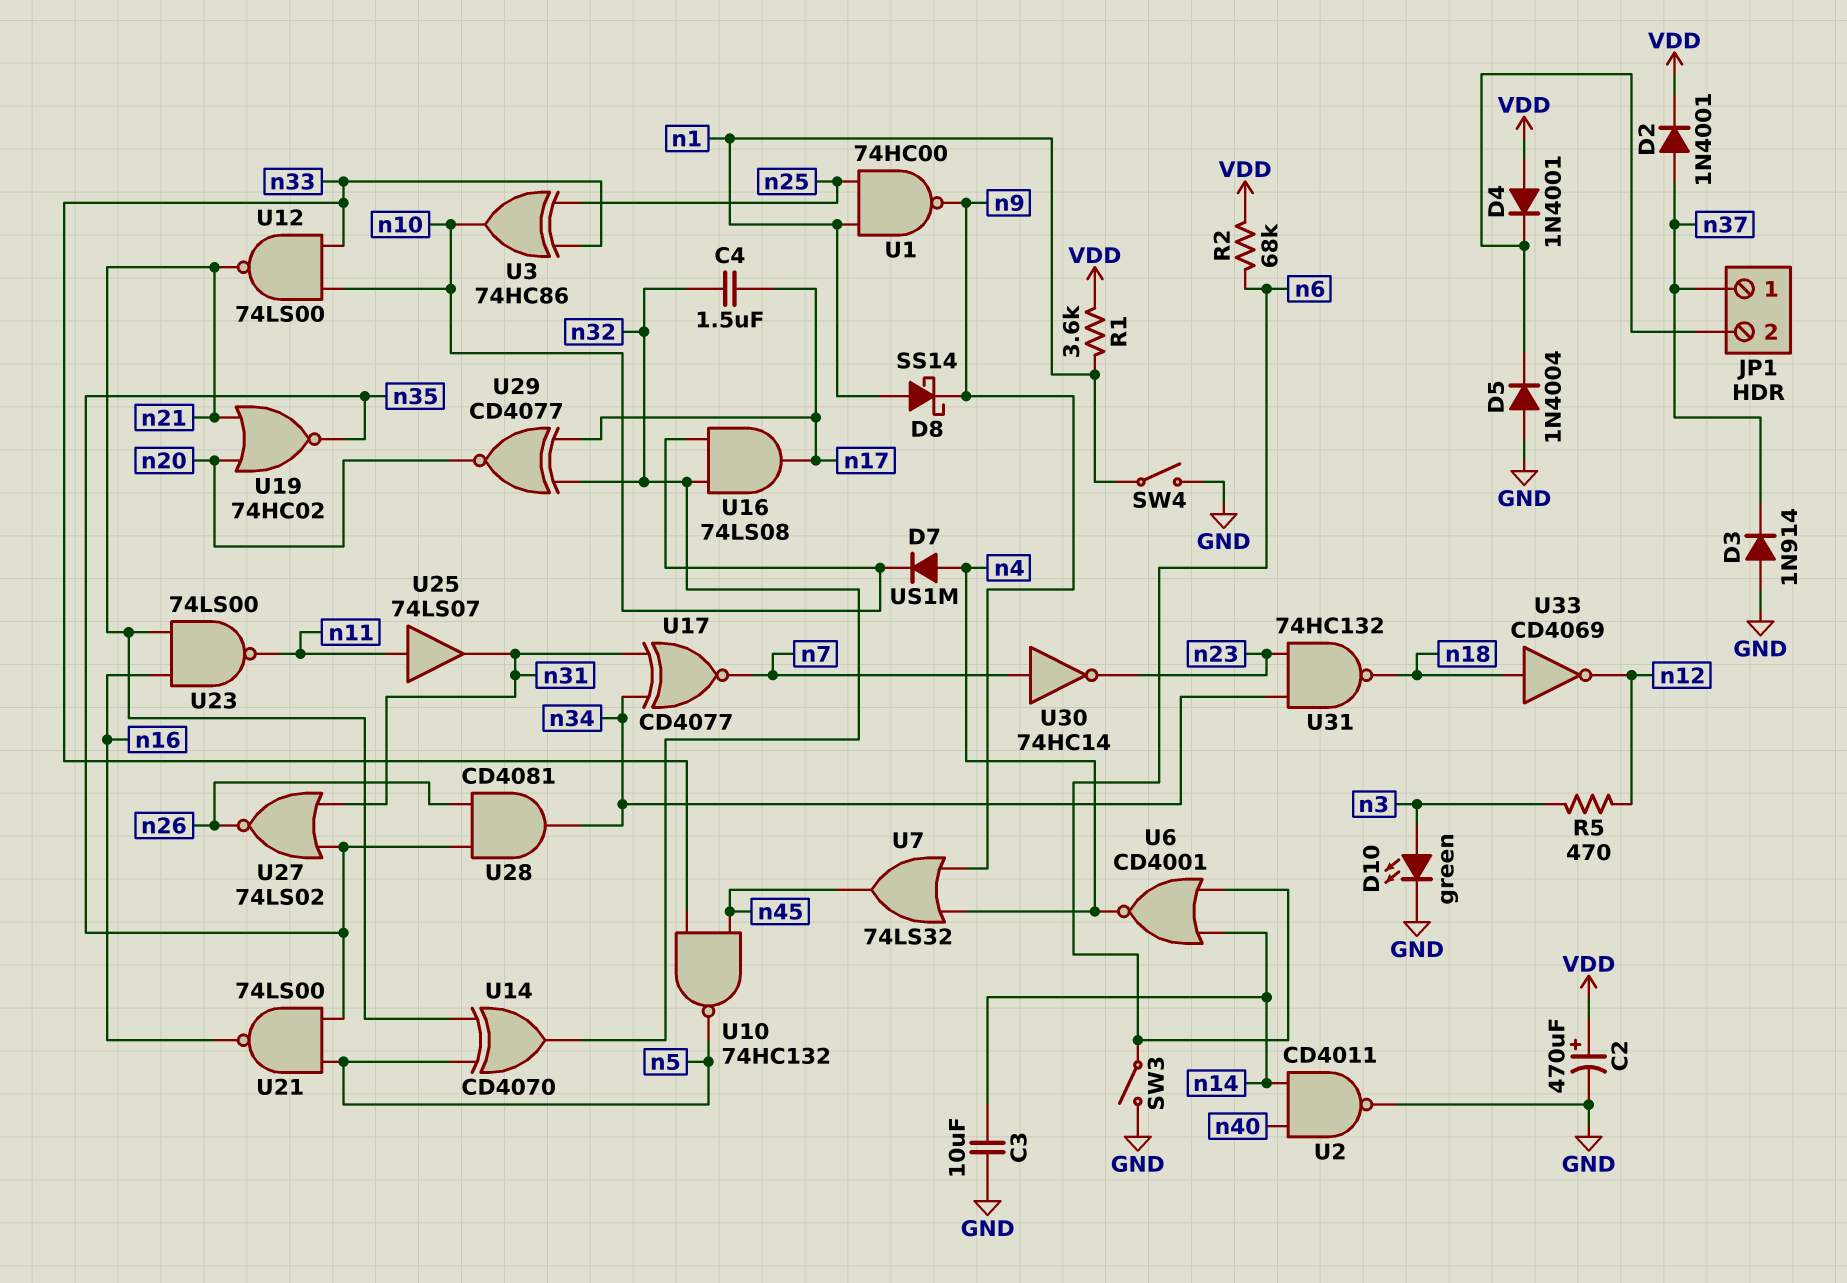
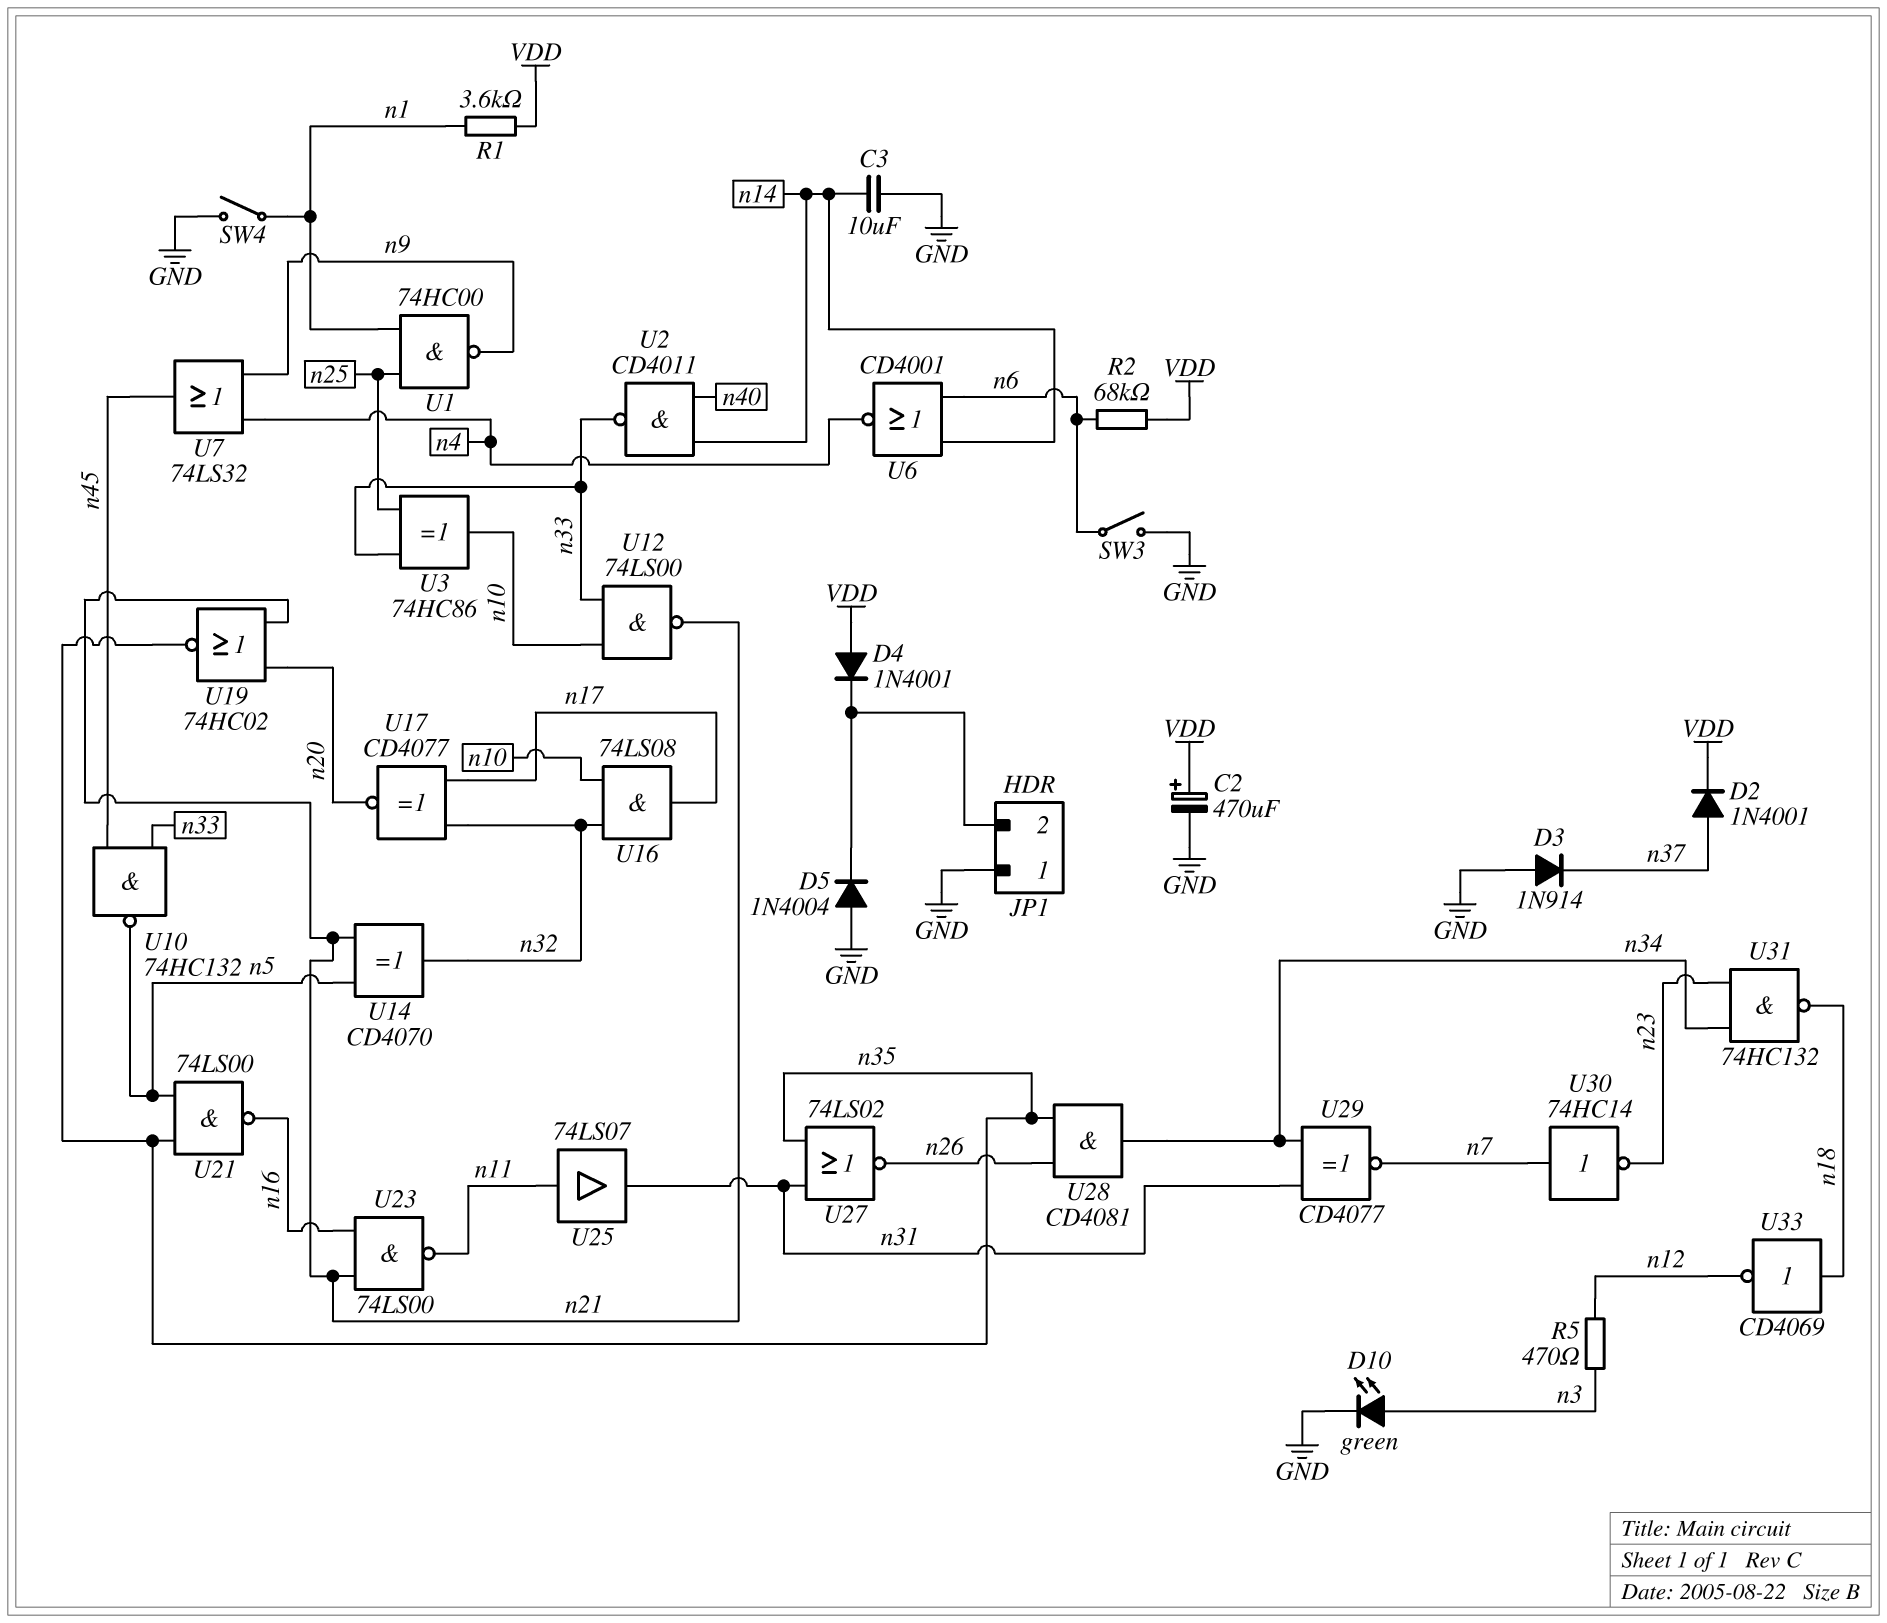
C4: 1.5uF (n17, n32) -> none
D7: diode US1M (A n4, K n10) -> none
D8: schottky SS14 (A n1, K n9) -> none
JP1 pin 1: n37 -> GND
U2: NAND CD4011 (in n14, in n40, out GND) -> NAND CD4011 (in n14, in n40, out n33)
U17: XNOR CD4077 (in n31, in n34, out n7) -> XNOR CD4077 (in n17, in n32, out n20)
U29: XNOR CD4077 (in n17, in n32, out n20) -> XNOR CD4077 (in n31, in n34, out n7)

